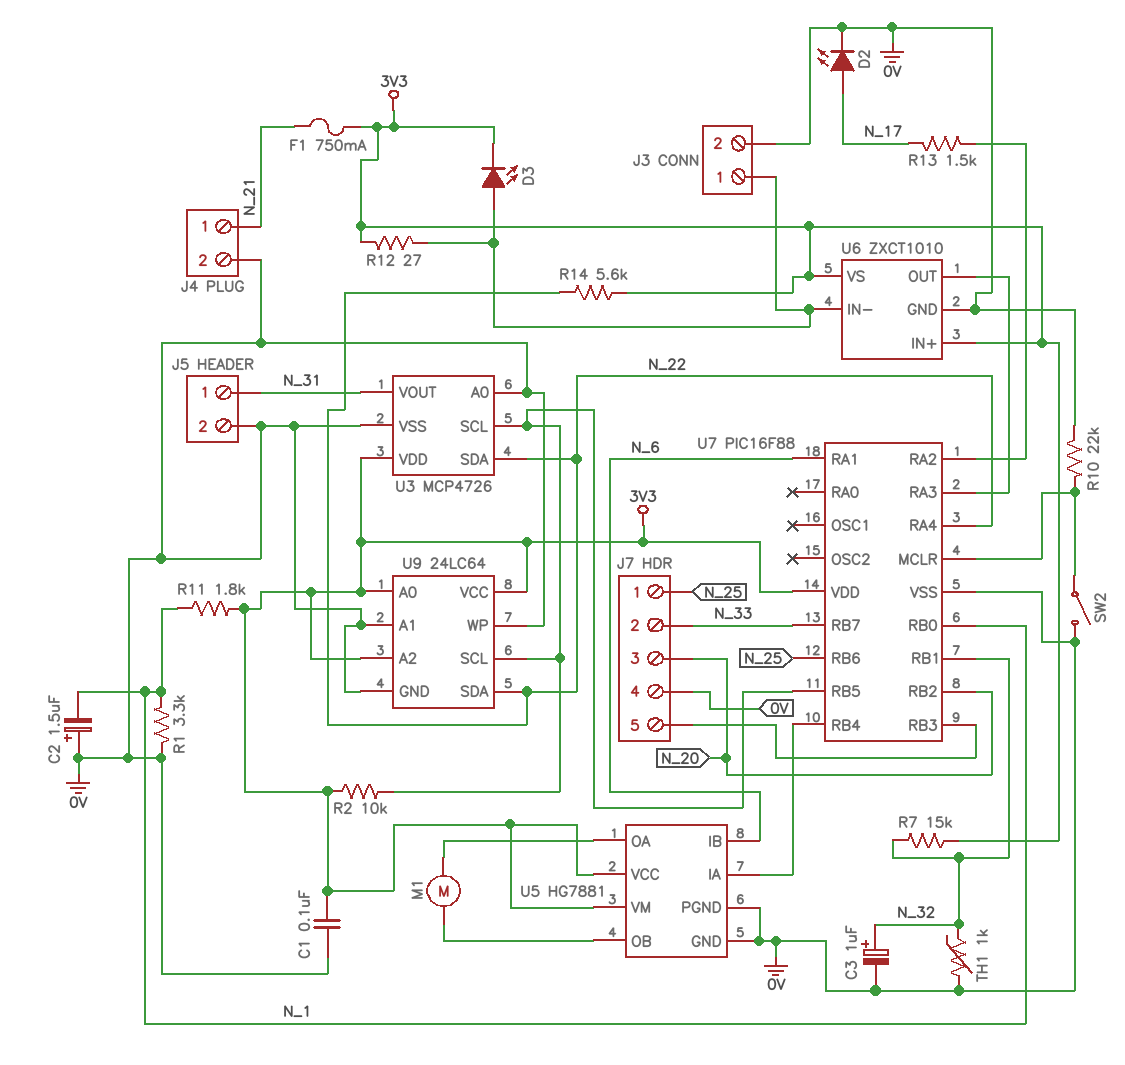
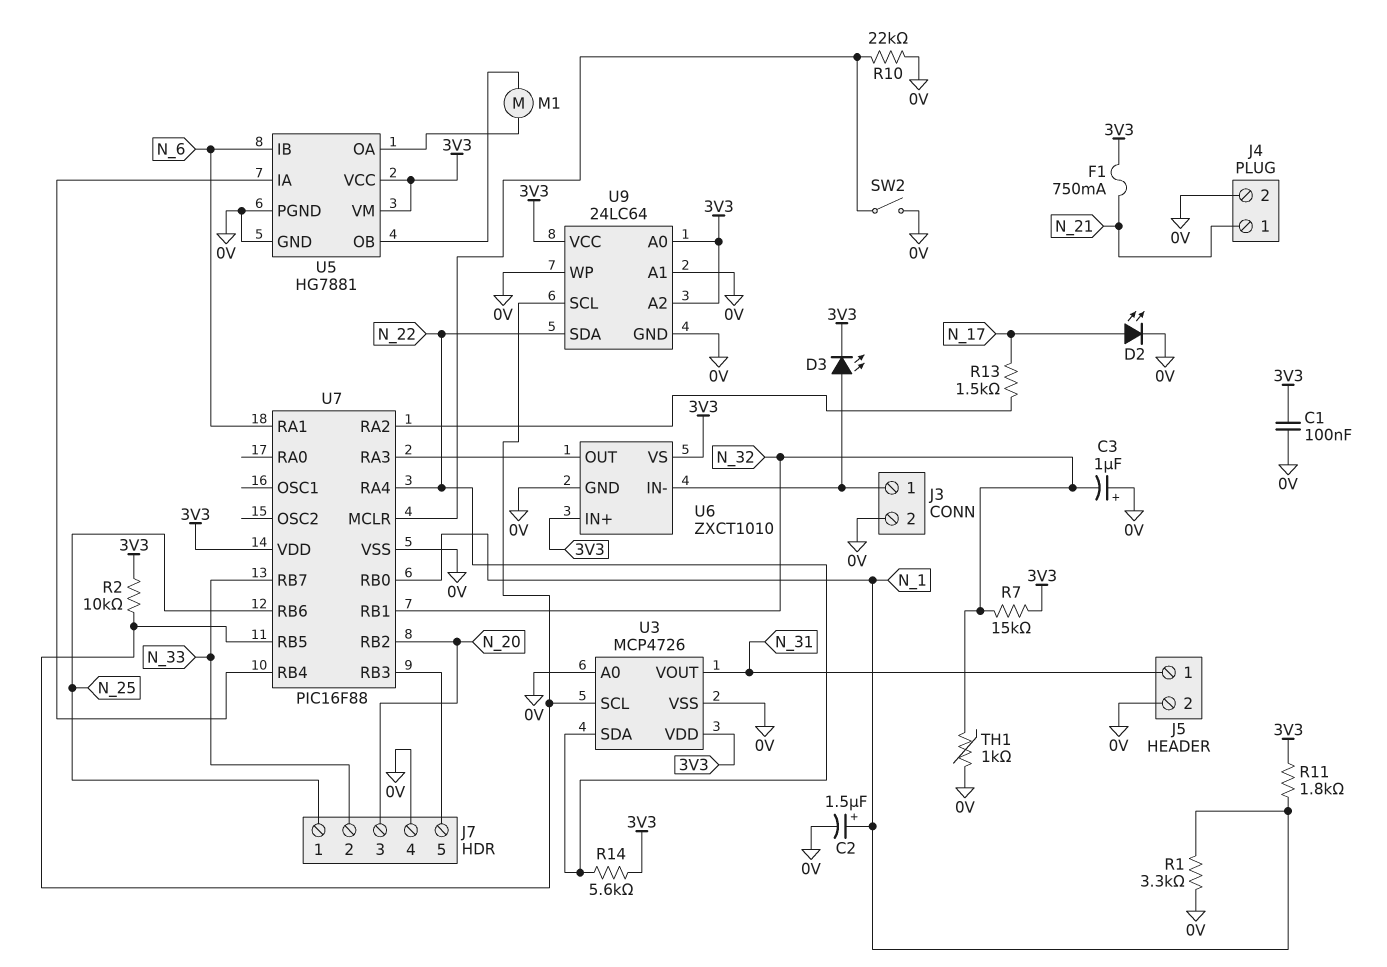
C2: 1.5uF (plus 0V, minus N_1) -> 1.5uF (plus N_1, minus 0V)
C3: 1uF (plus N_32, minus 0V) -> 1uF (plus 0V, minus N_32)
R12: 27 (3V3, J3/1) -> none

